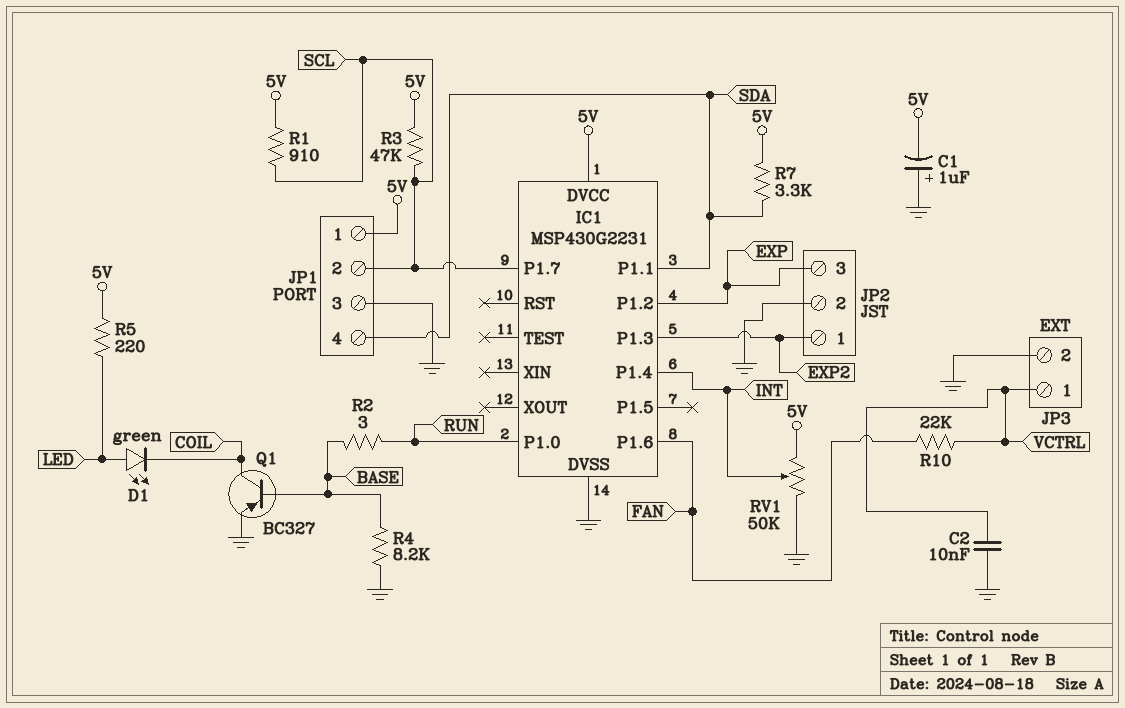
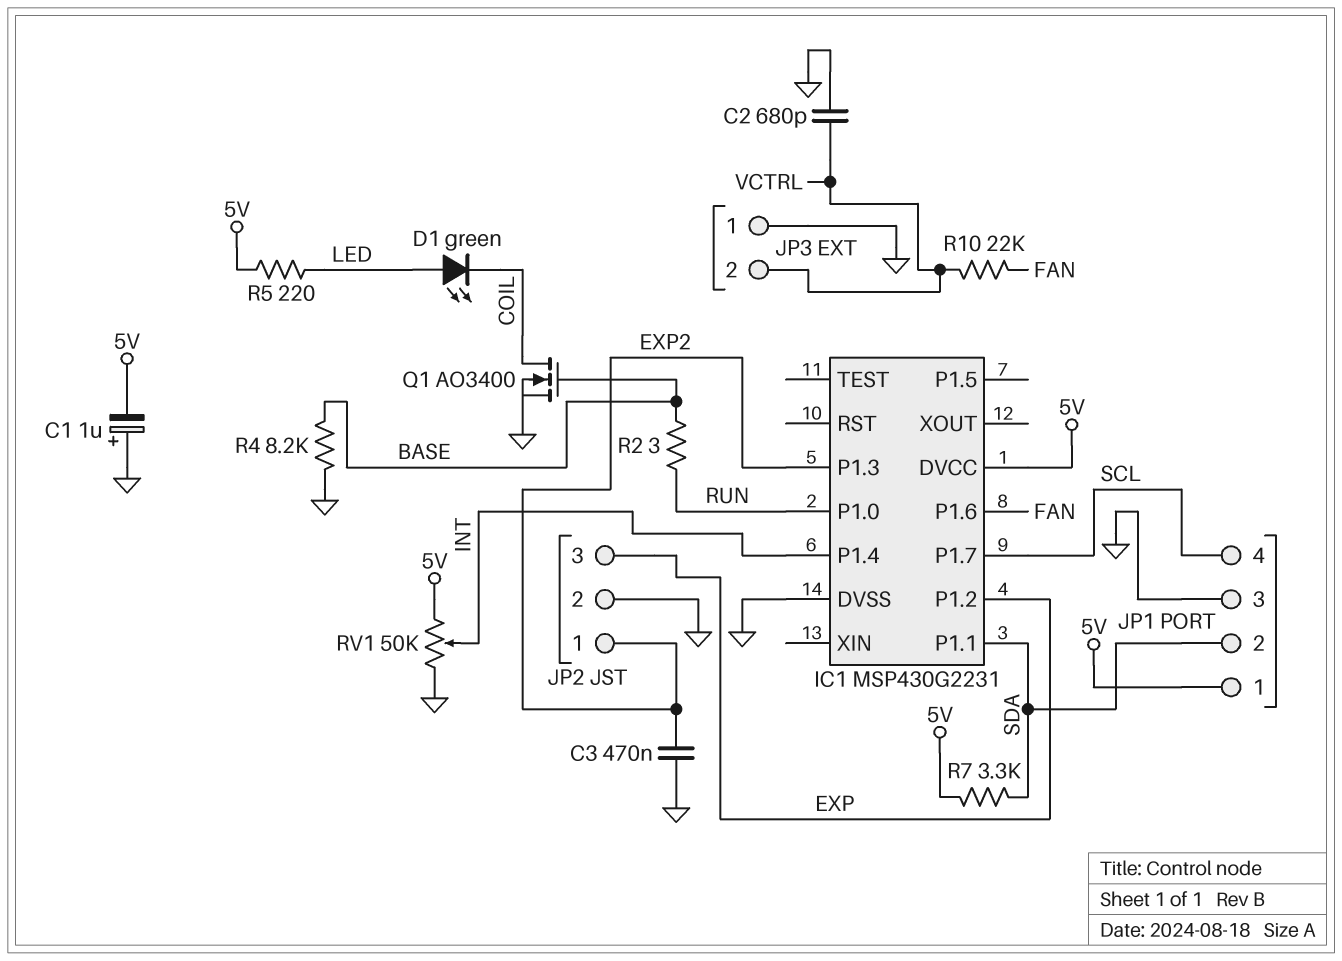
C2: 10nF (GND, VCTRL) -> 680pF (GND, VCTRL)
C3: none -> 470nF (EXP2, GND)
JP1 pin 2: SCL -> SDA
JP1 pin 4: SDA -> SCL
JP3 pin 1: VCTRL -> GND
JP3 pin 2: GND -> VCTRL
Q1: PNP BC327 (B BASE, C COIL, E GND) -> NMOS AO3400 (G BASE, D COIL, S GND)
R1: 910 (5V, SCL) -> none
R3: 47k (5V, SCL) -> none

